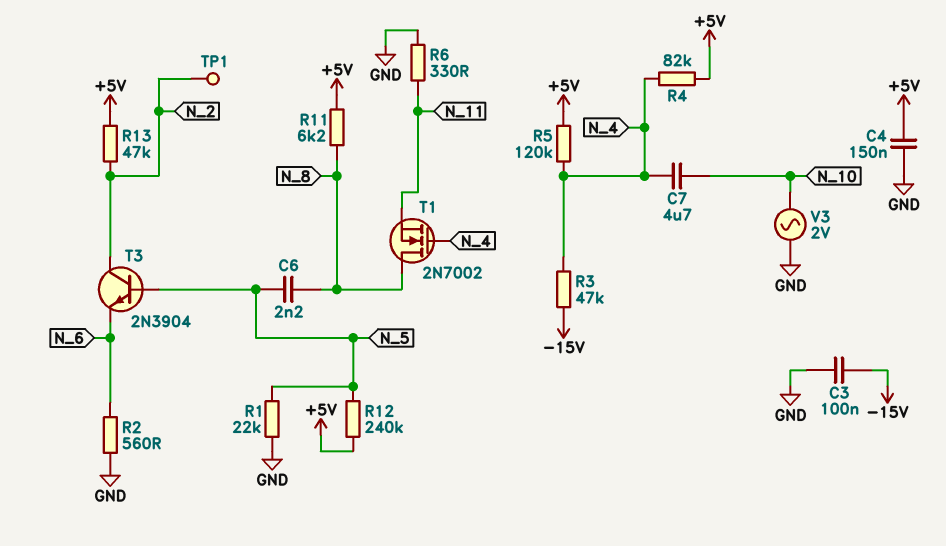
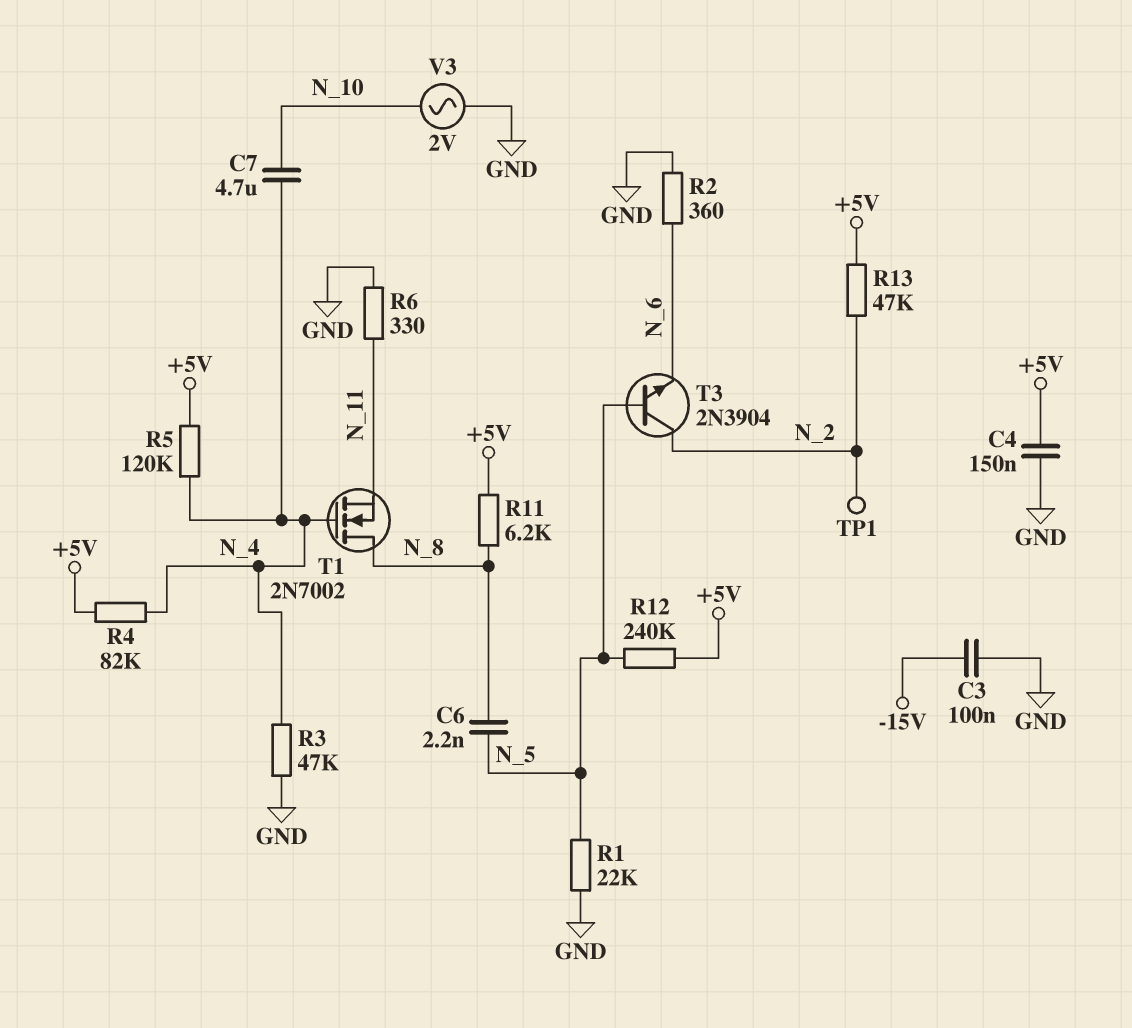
R2: 560 (GND, N_6) -> 360 (GND, N_6)
R3: 47k (-15V, N_4) -> 47k (GND, N_4)

